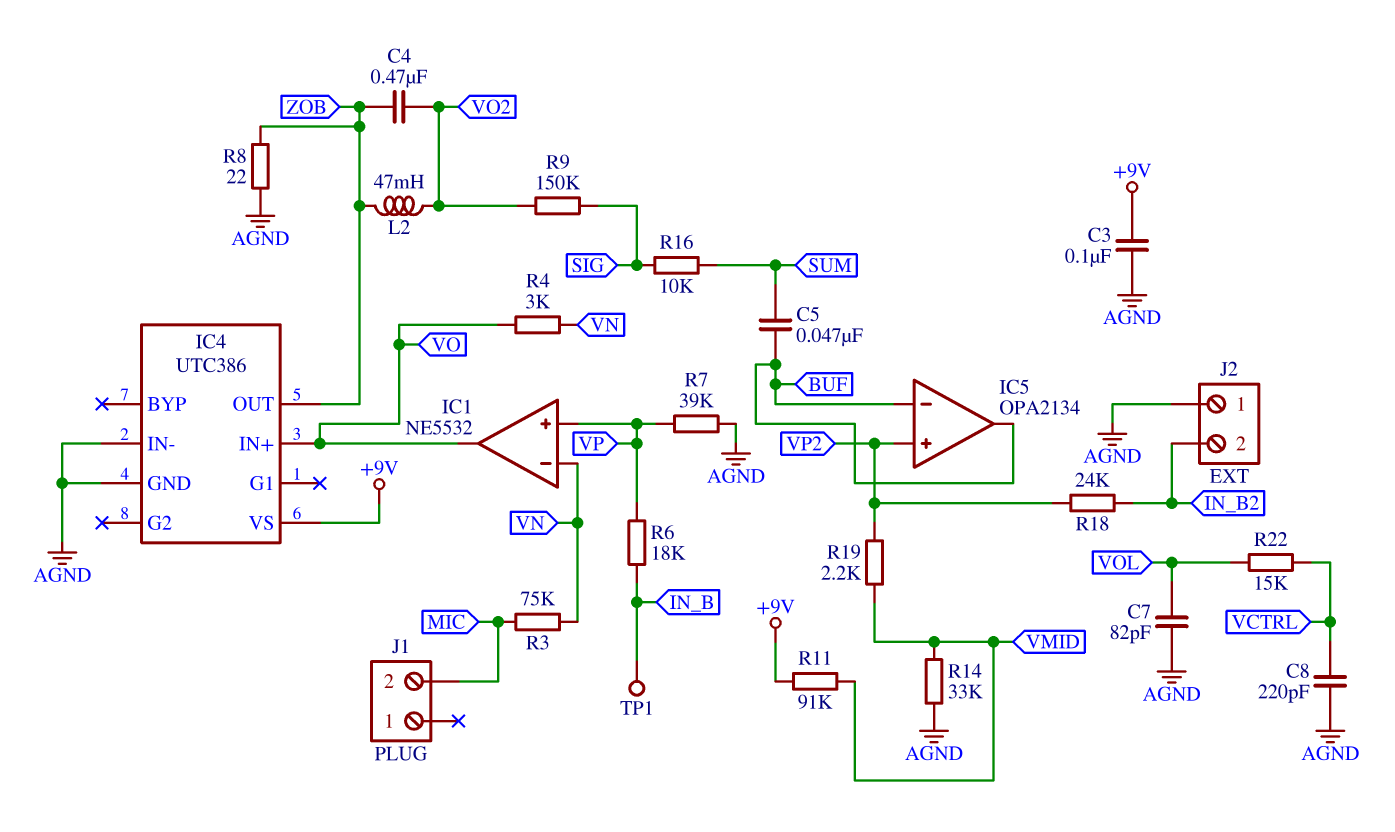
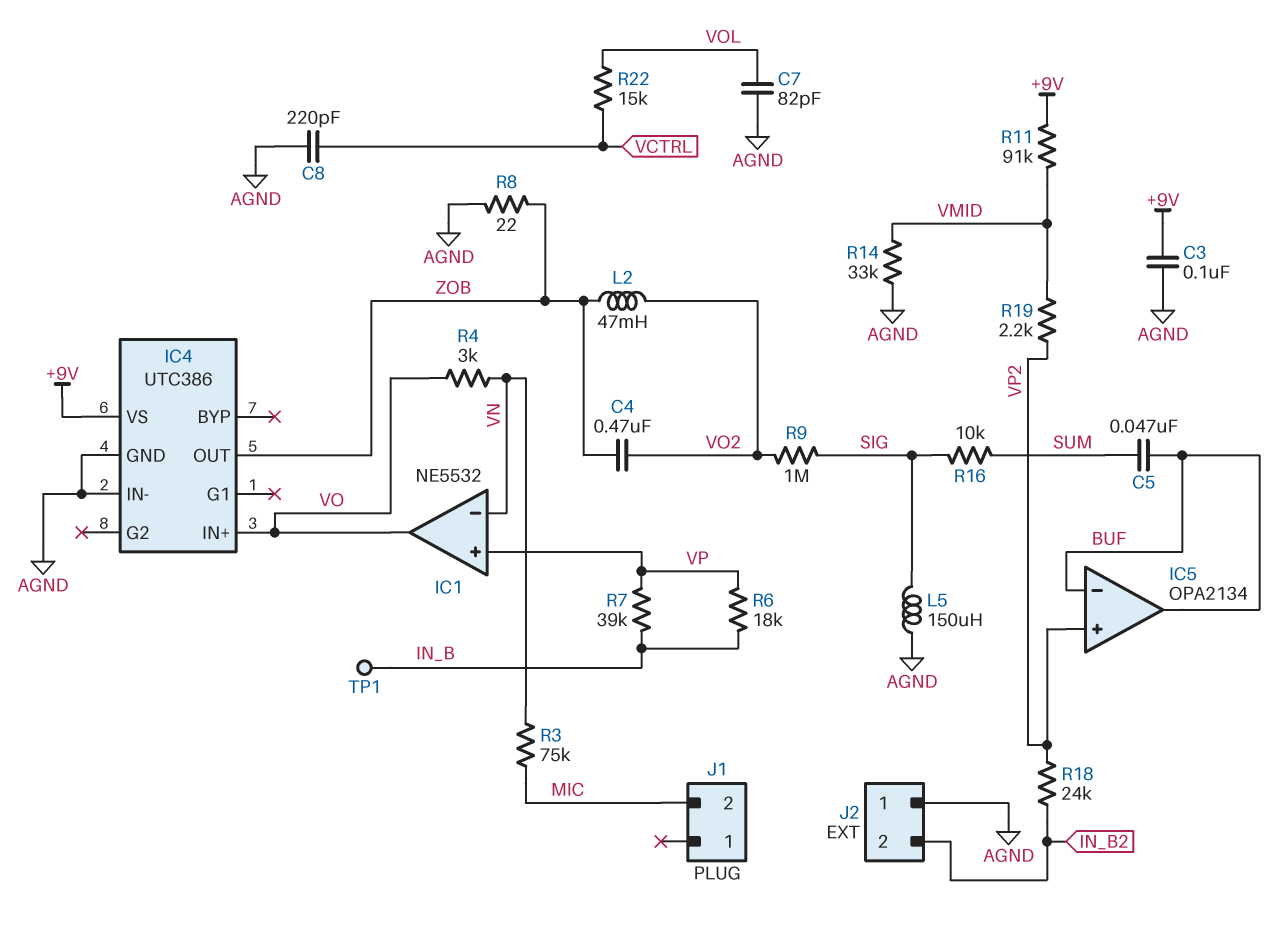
L5: none -> 150uH (AGND, SIG)
R7: 39k (AGND, VP) -> 39k (IN_B, VP)
R9: 150k (SIG, VO2) -> 1M (SIG, VO2)

